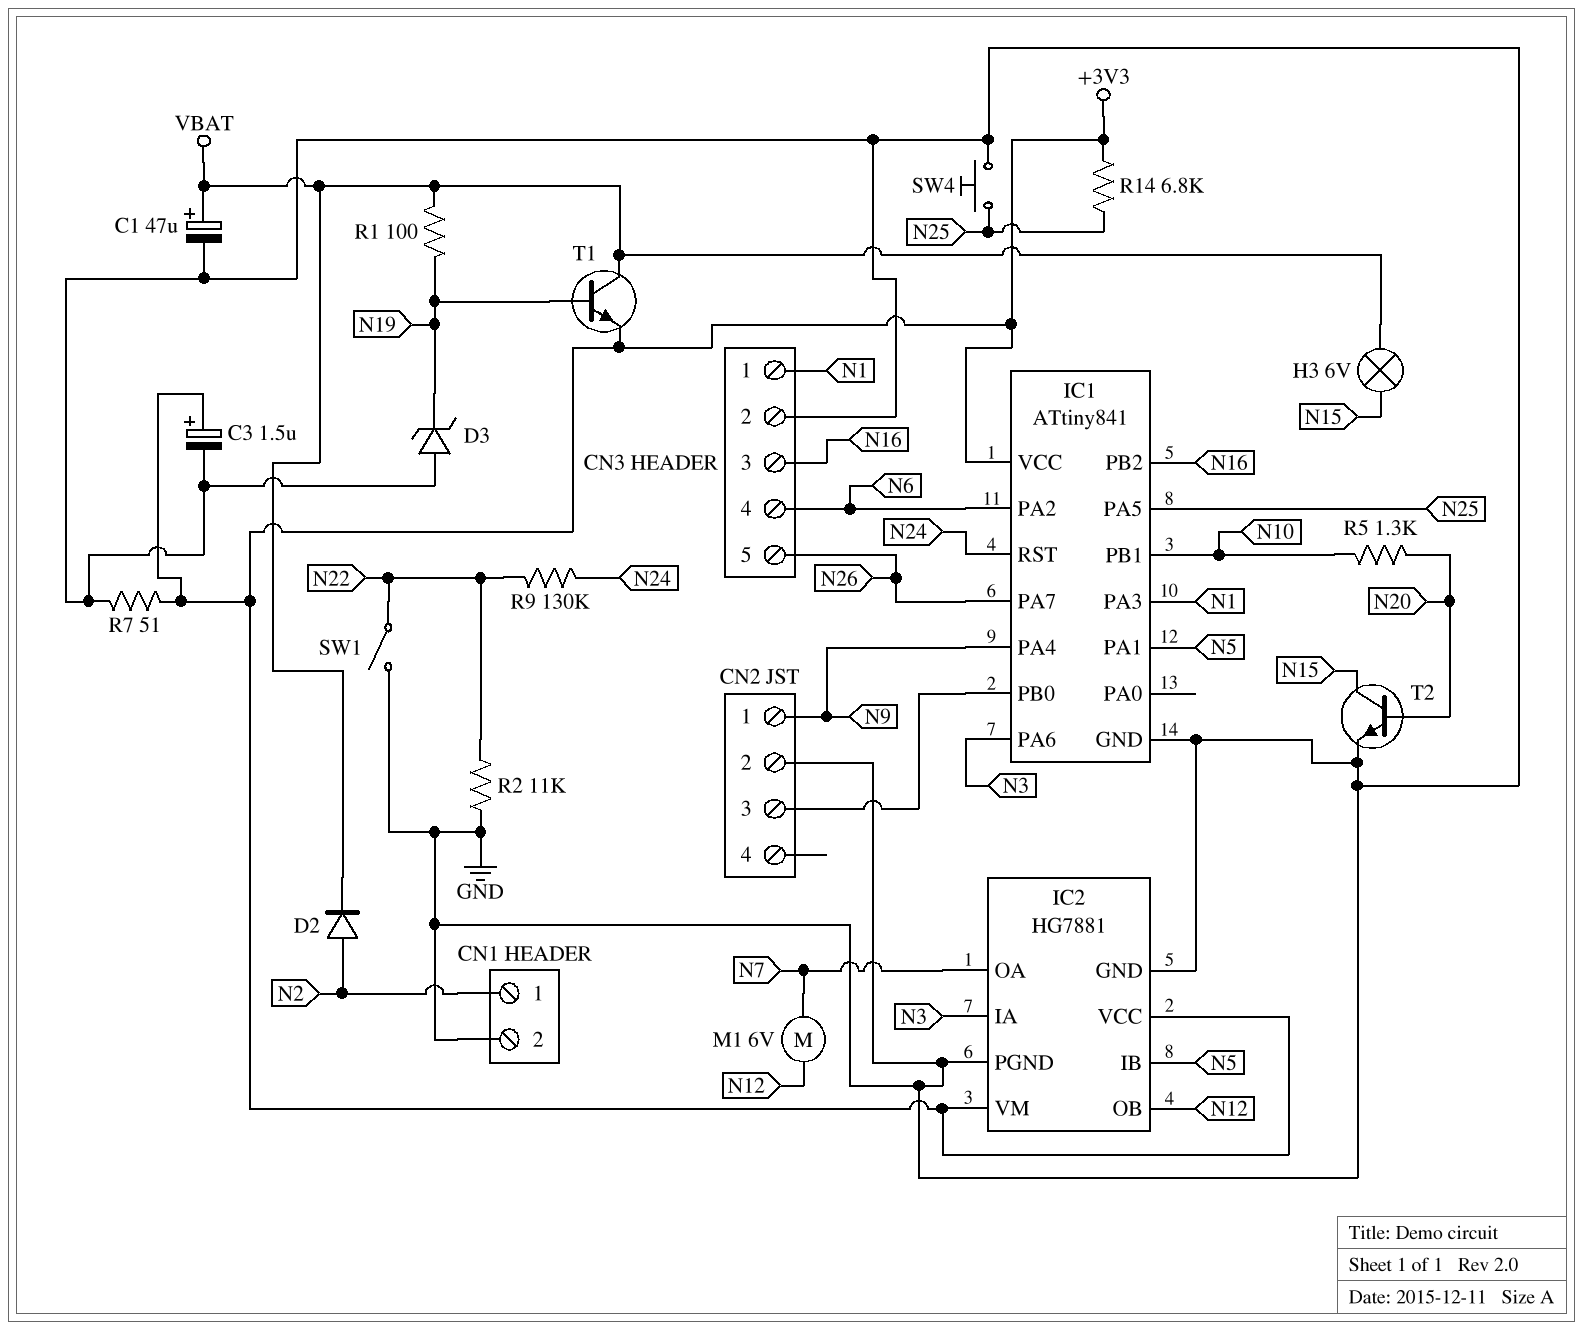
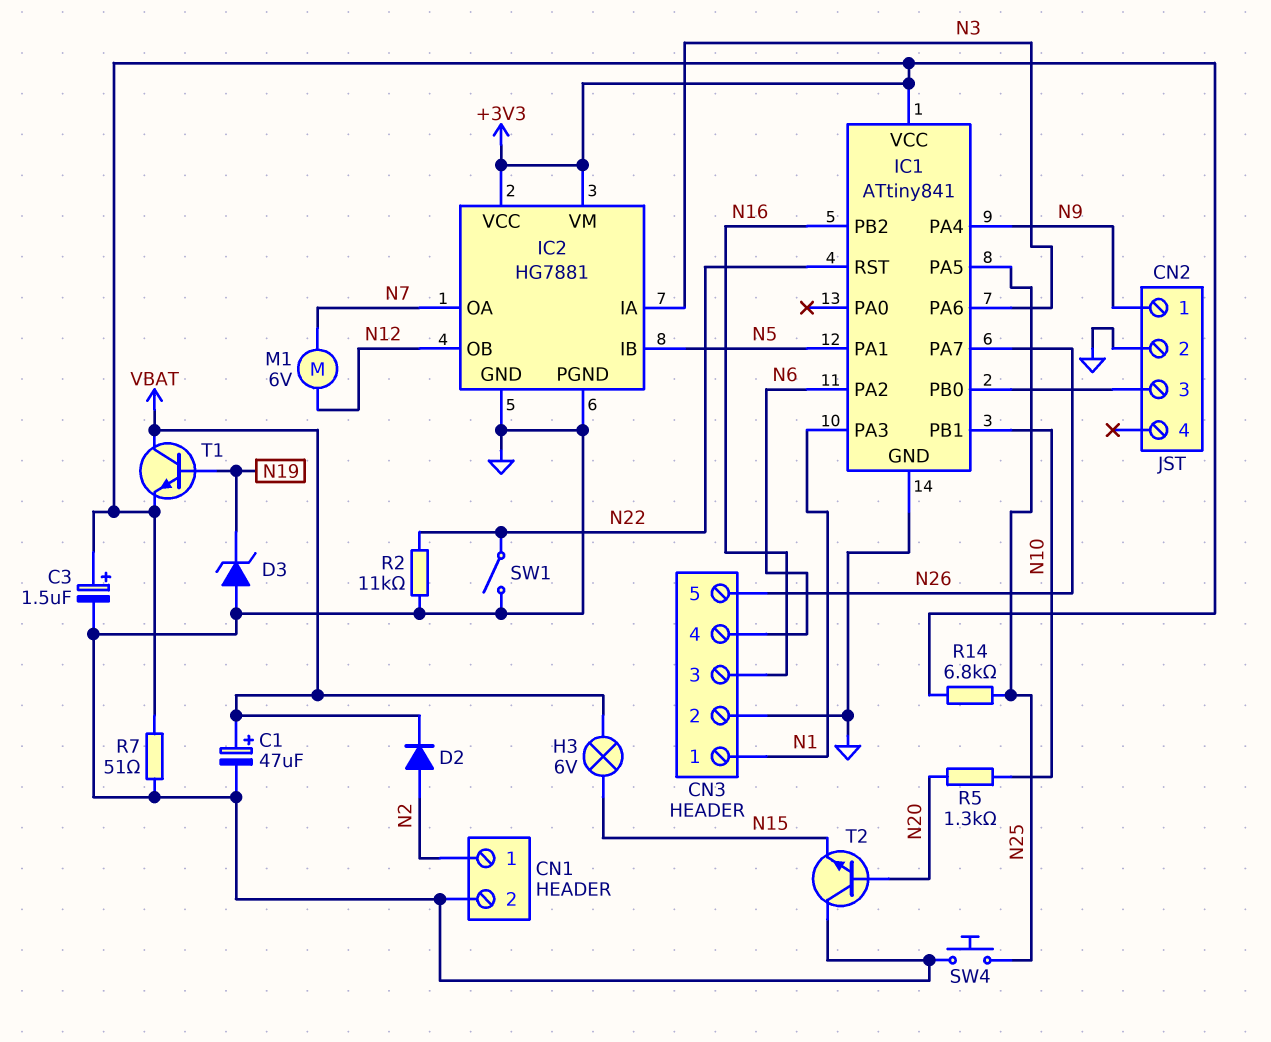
IC1 pin RST: N24 -> N22
R1: 100 (N19, VBAT) -> none
R9: 130k (N22, N24) -> none
T2: NPN (B N20, C N15, E GND) -> NPN (B N20, C GND, E N15)

